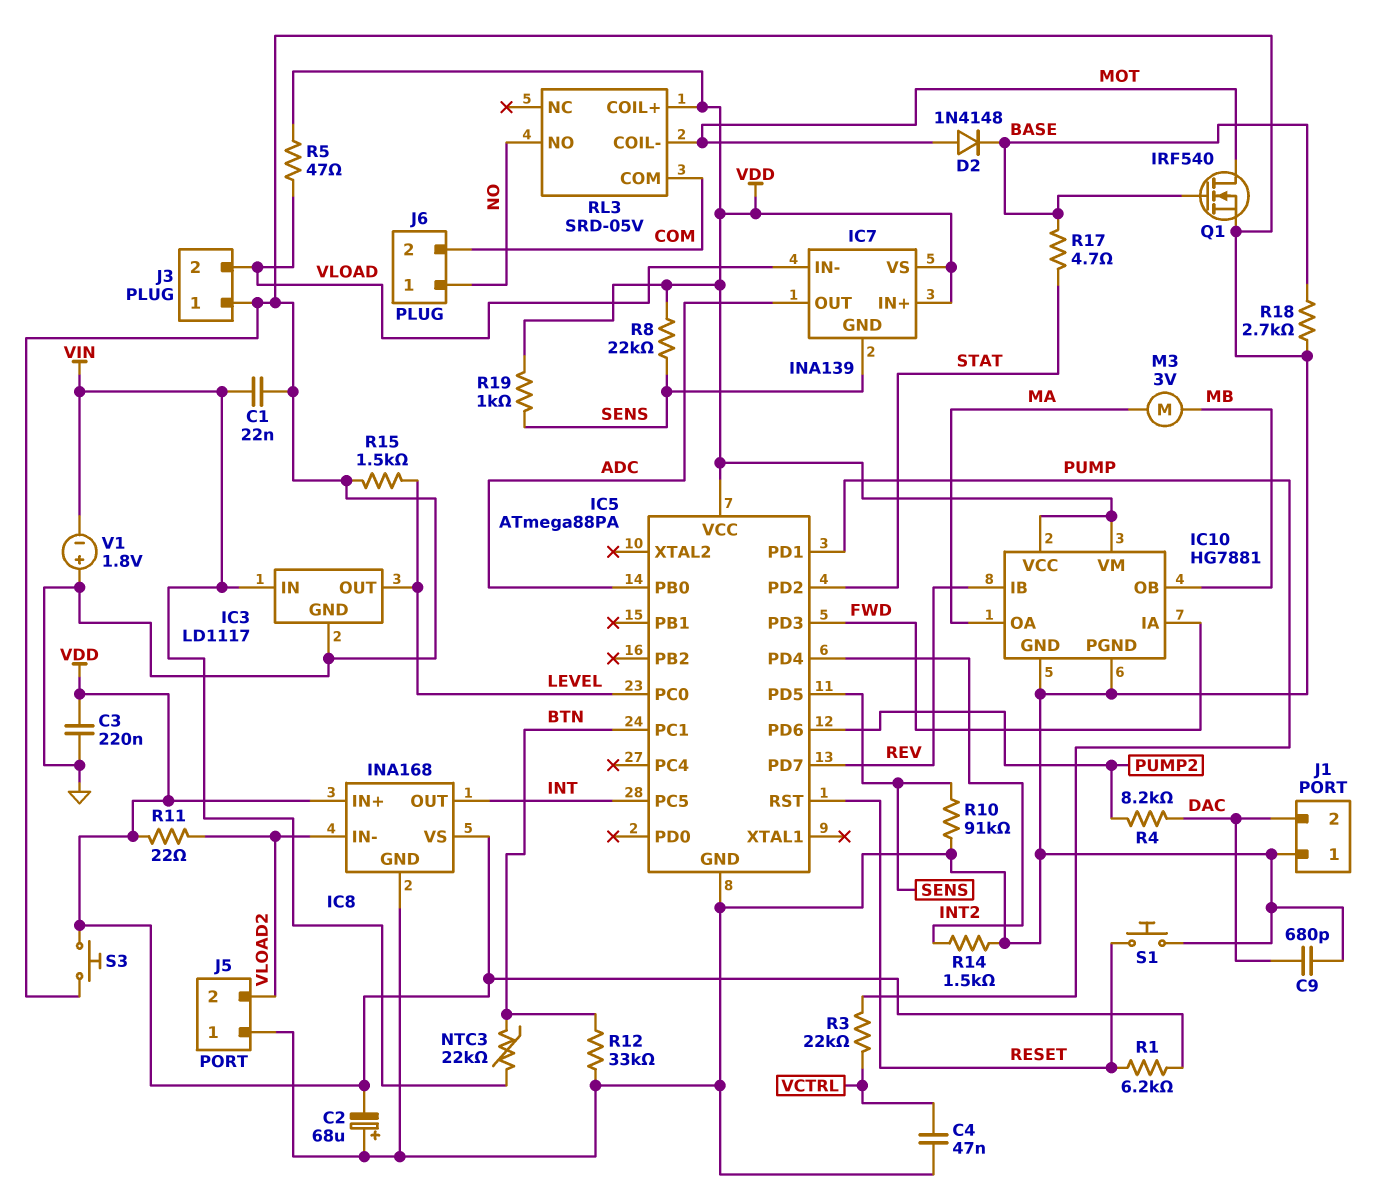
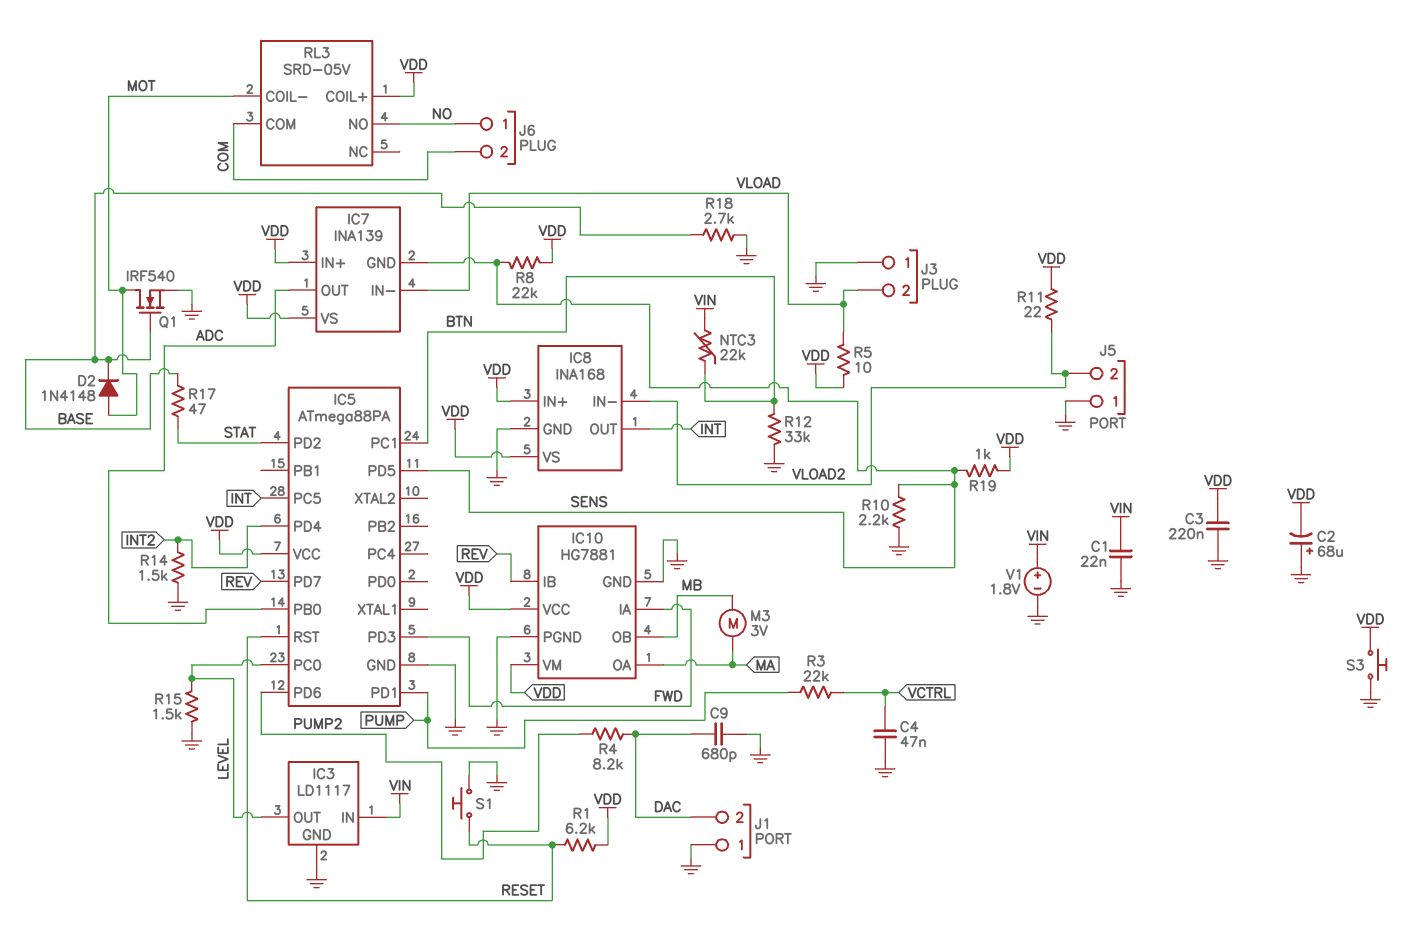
R5: 47 (VDD, VLOAD) -> 10 (VDD, VLOAD)
R10: 91k (GND, SENS) -> 2.2k (GND, SENS)
R17: 4.7 (BASE, STAT) -> 47 (BASE, STAT)
V1: 1.8V (plus GND, minus VIN) -> 1.8V (plus VIN, minus GND)

